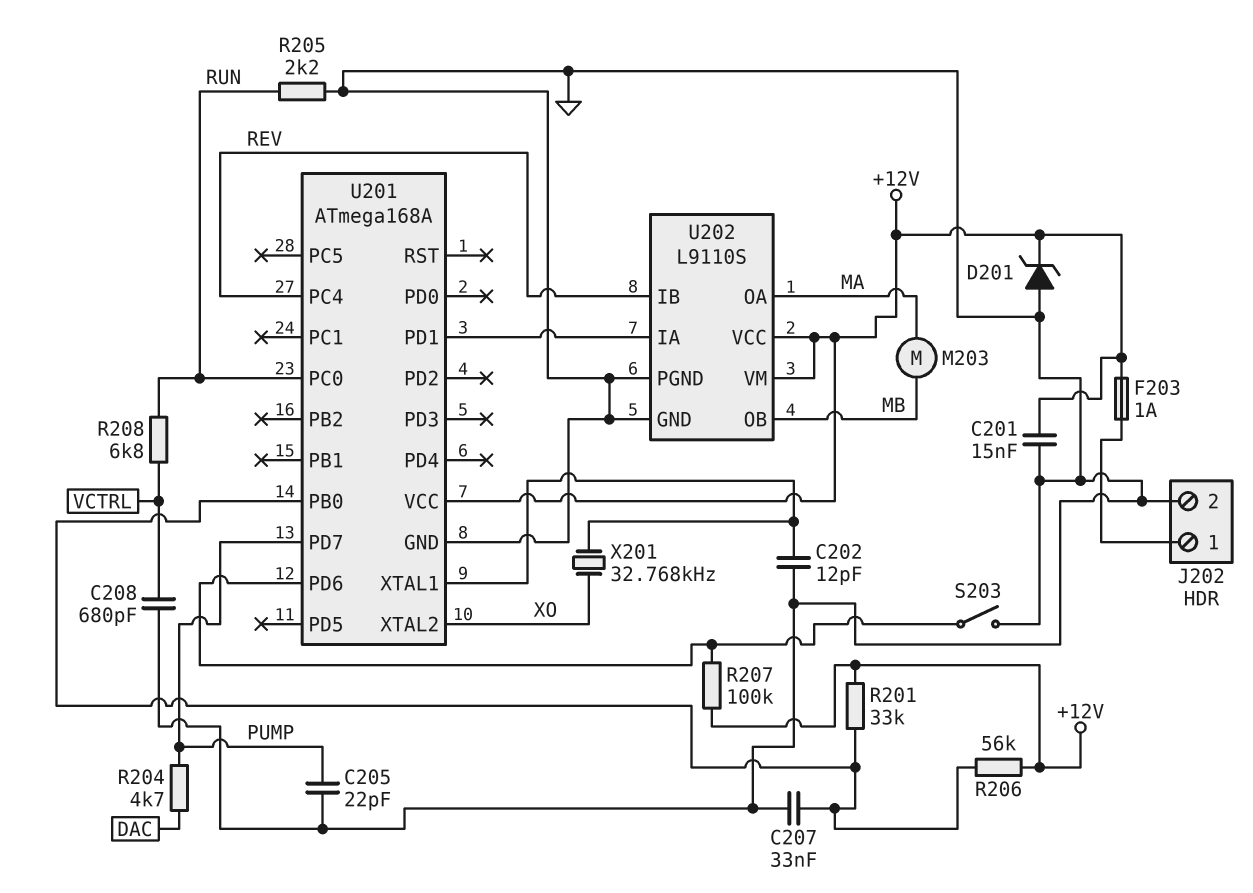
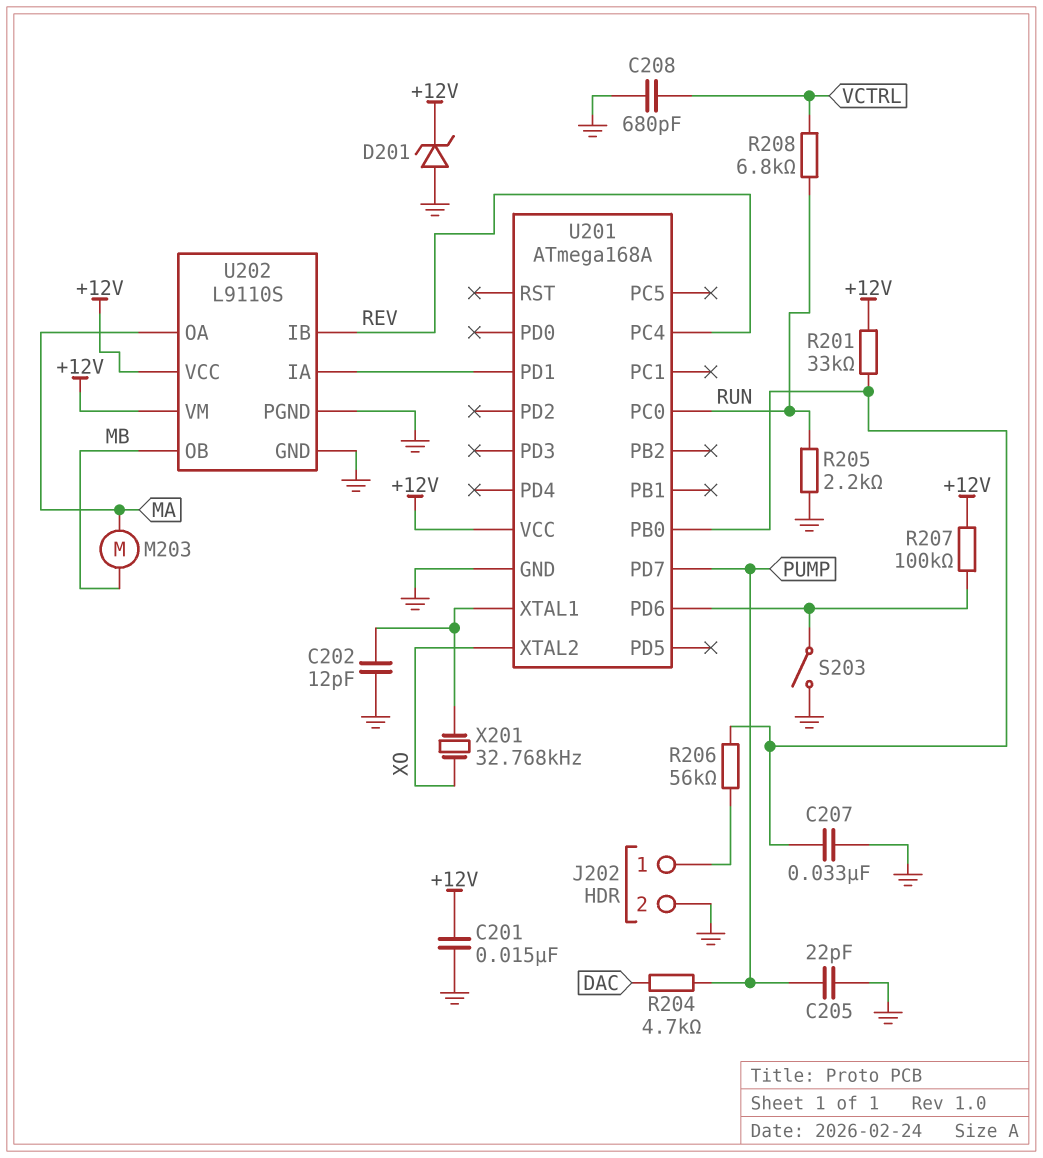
F203: 1A (+12V, J202/1) -> none
R206: 56k (+12V, U201/PB0) -> 56k (J202/1, U201/PB0)

